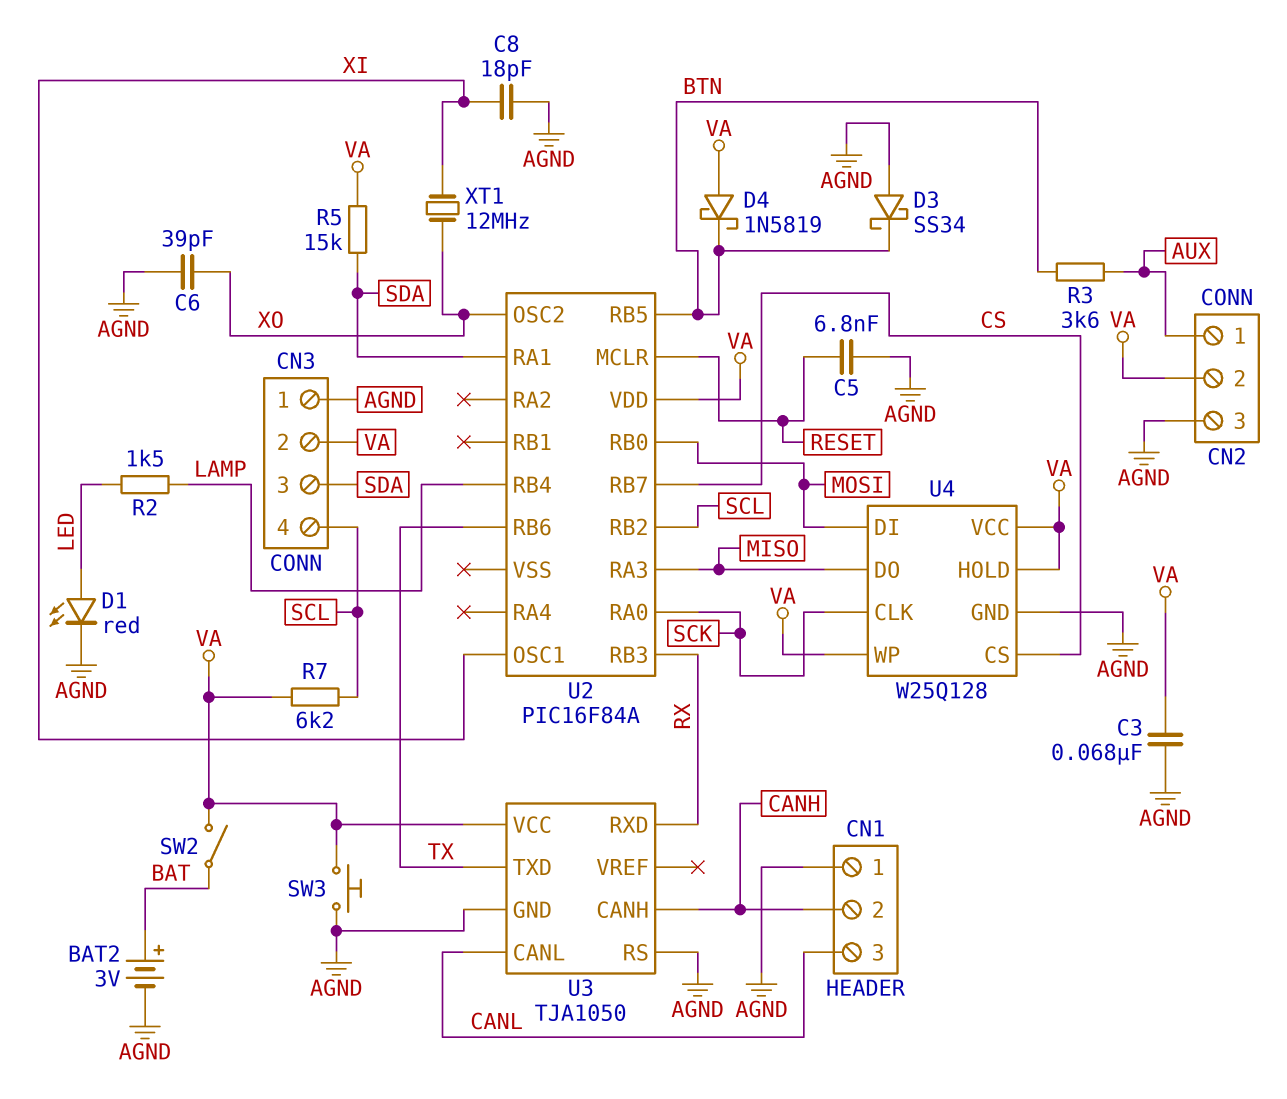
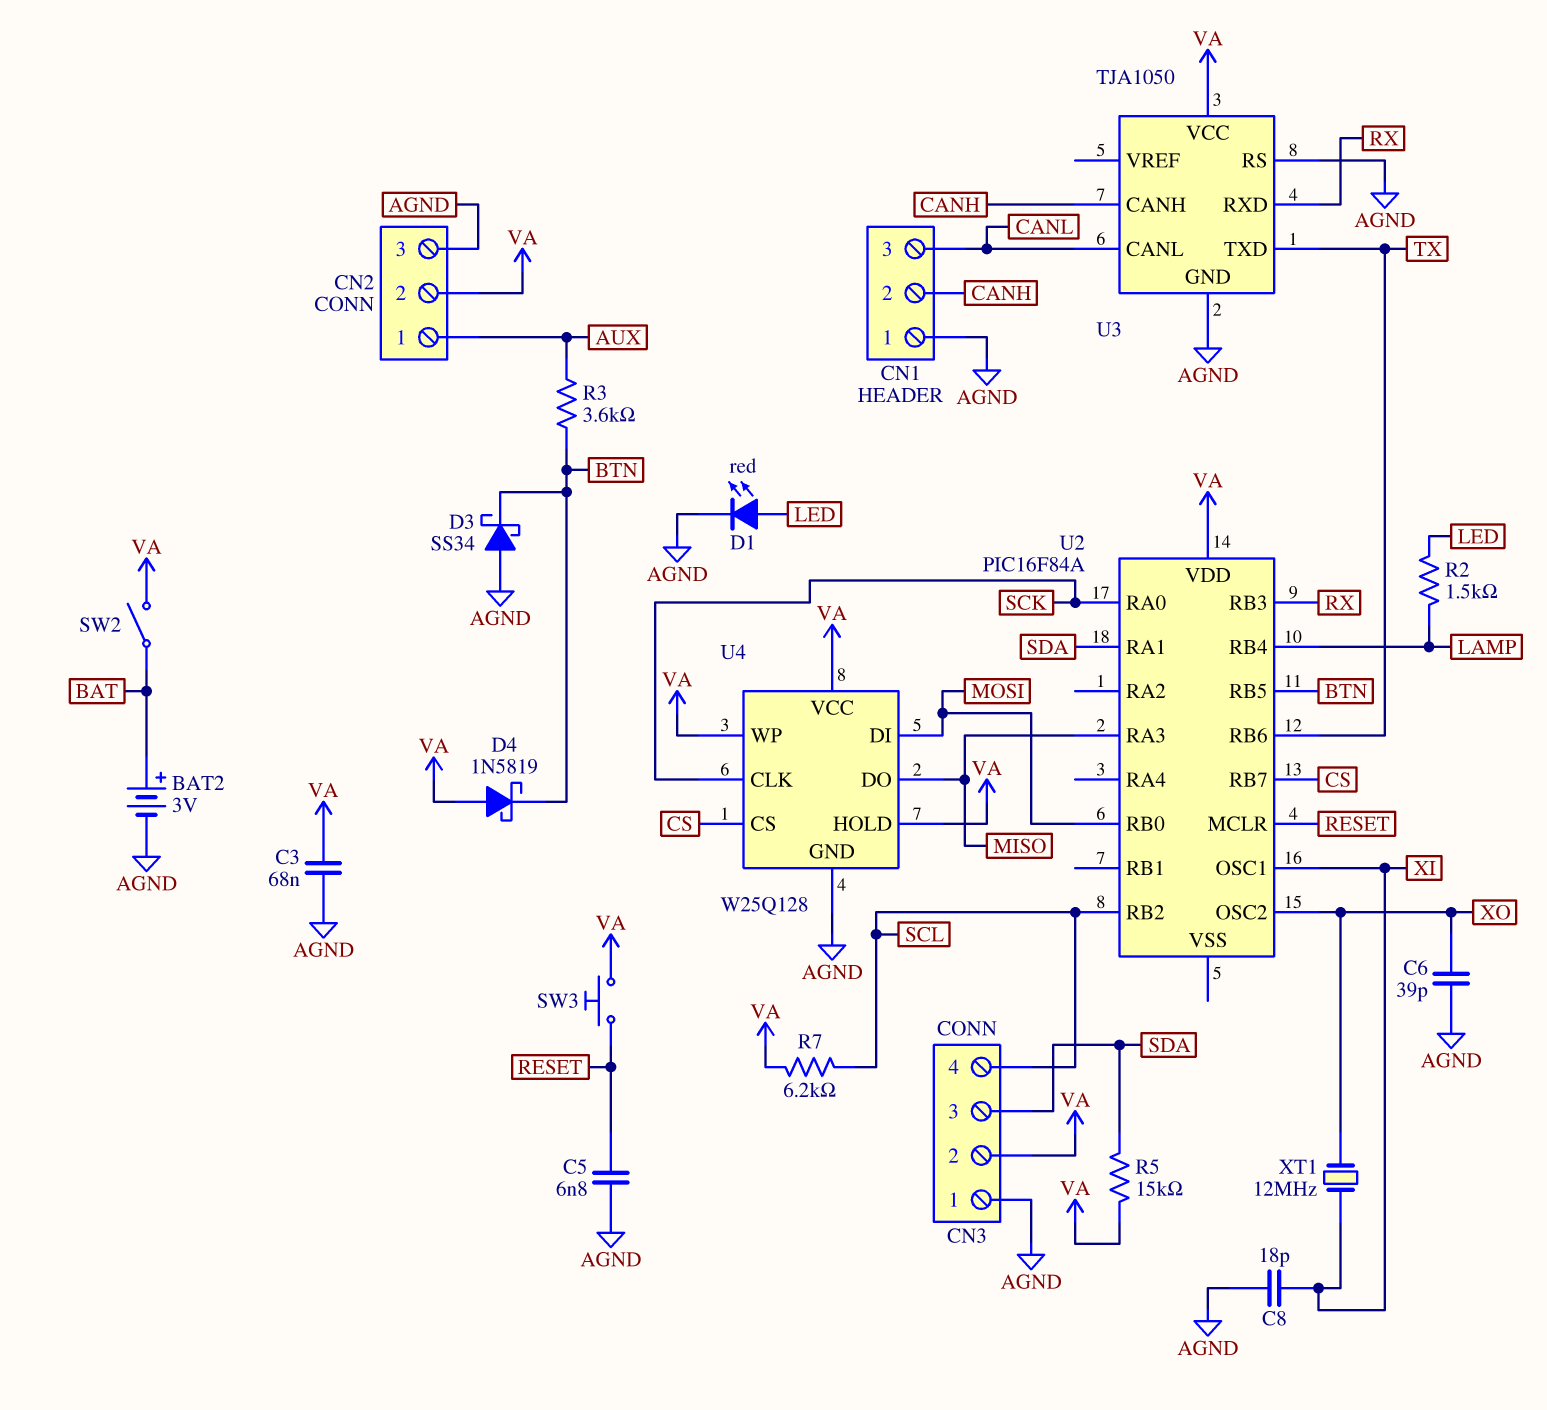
SW3: button (AGND, VA) -> button (RESET, VA)

